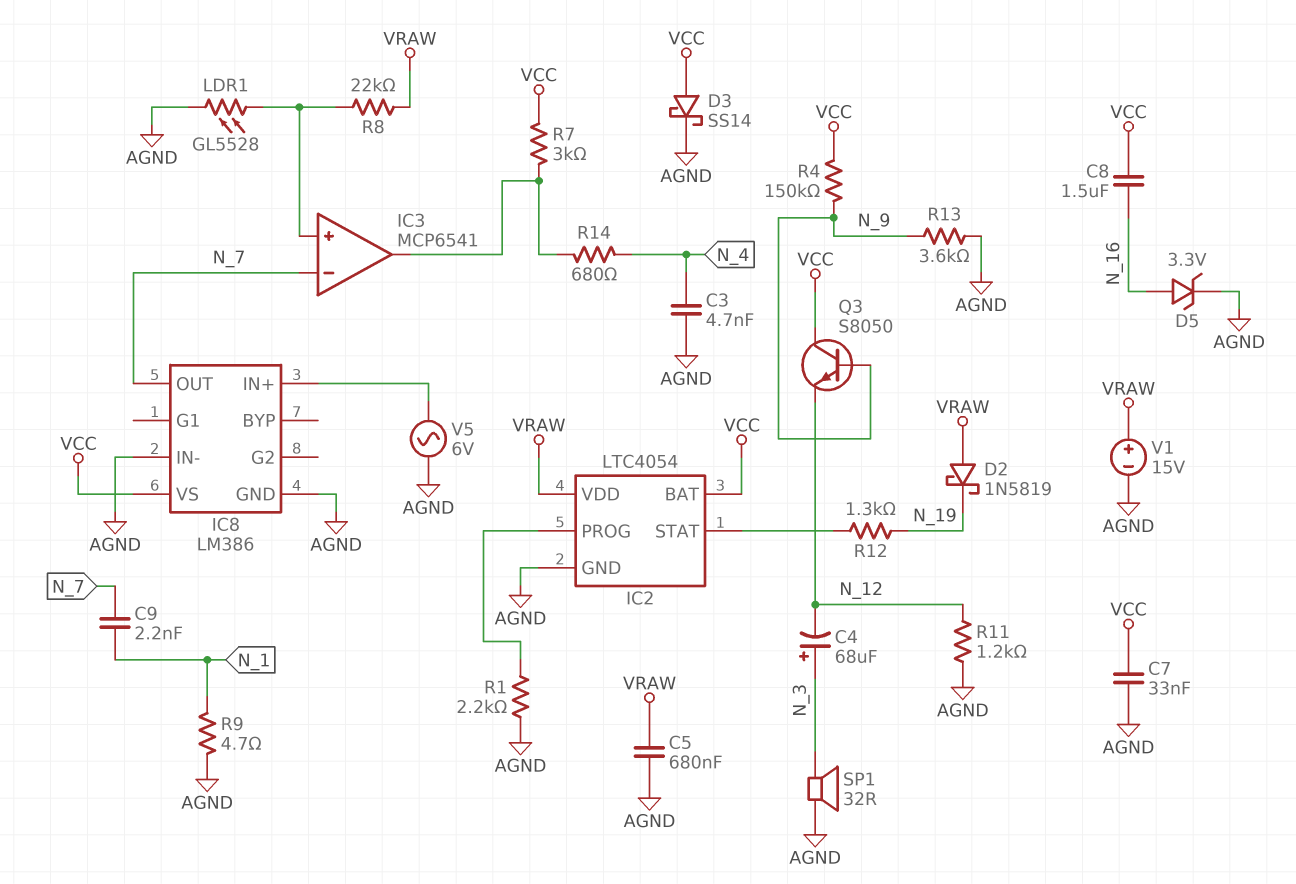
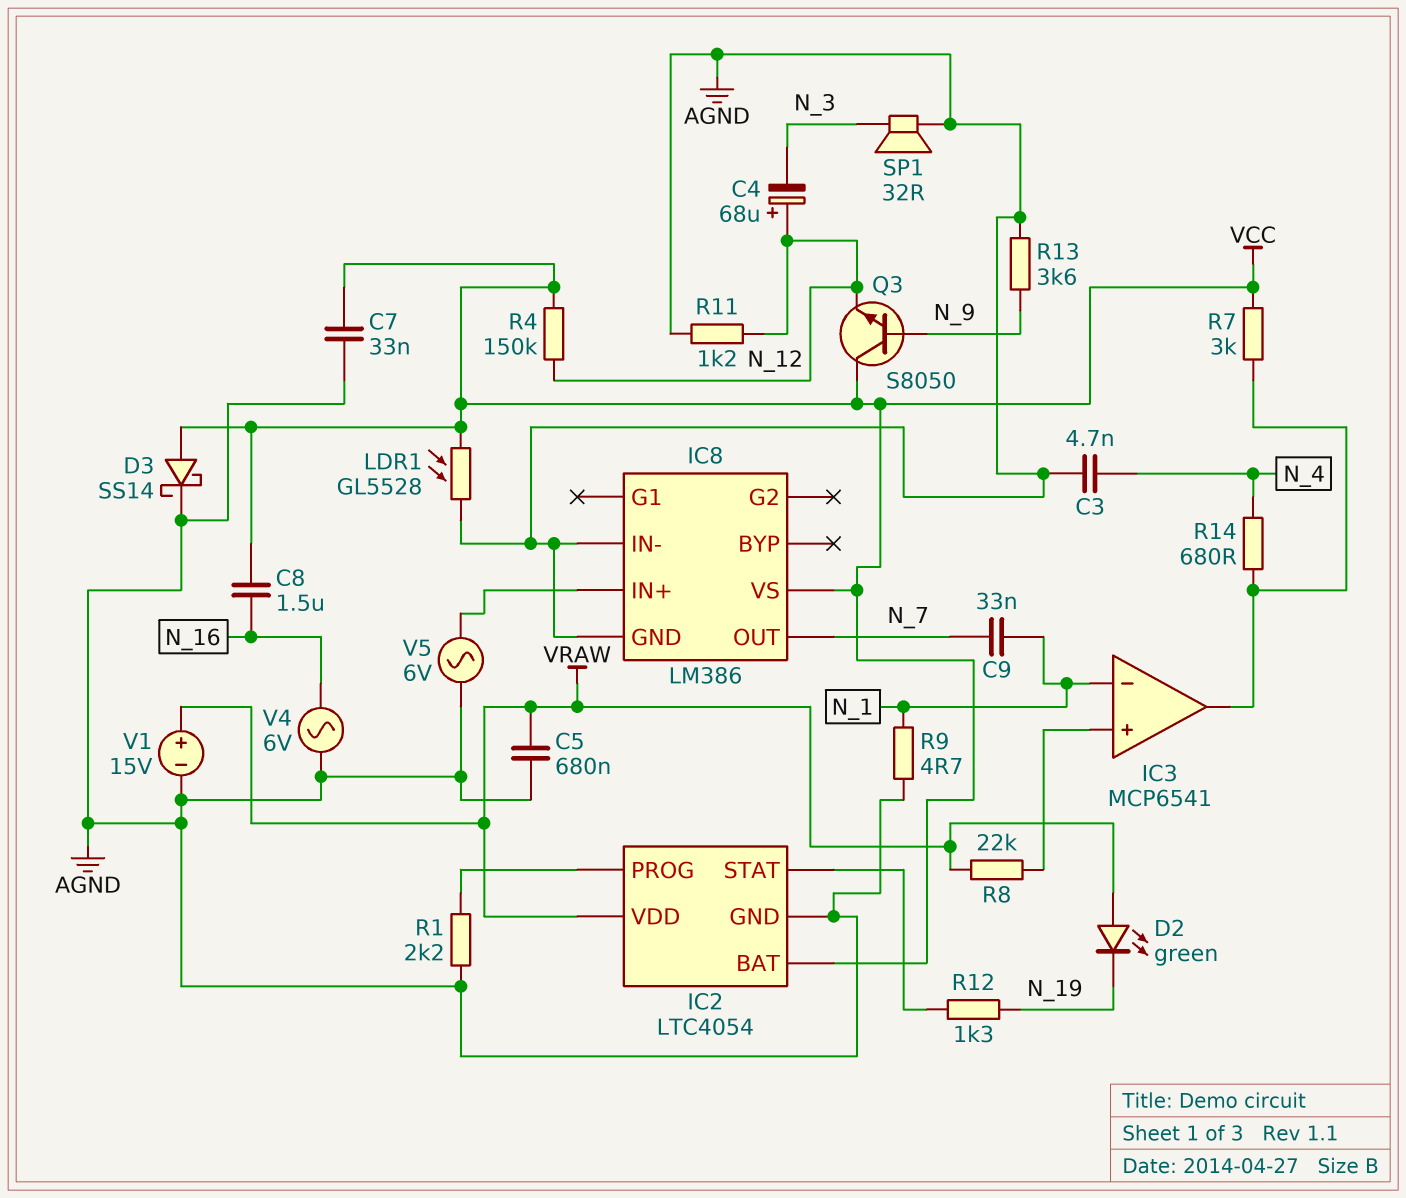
C4: 68uF (plus N_3, minus N_12) -> 68uF (plus N_12, minus N_3)
C9: 2.2nF (N_1, N_7) -> 33nF (N_1, N_7)
D2: schottky 1N5819 (A VRAW, K N_19) -> LED green (A VRAW, K N_19)
D5: zener 3.3V (A N_16, K AGND) -> none
IC3 pin in-: N_7 -> N_1
LDR1: GL5528 (AGND, IC3/in+) -> GL5528 (AGND, VCC)
R4: 150k (N_9, VCC) -> 150k (N_12, VCC)
V4: none -> AC 6V (AGND, N_16)

